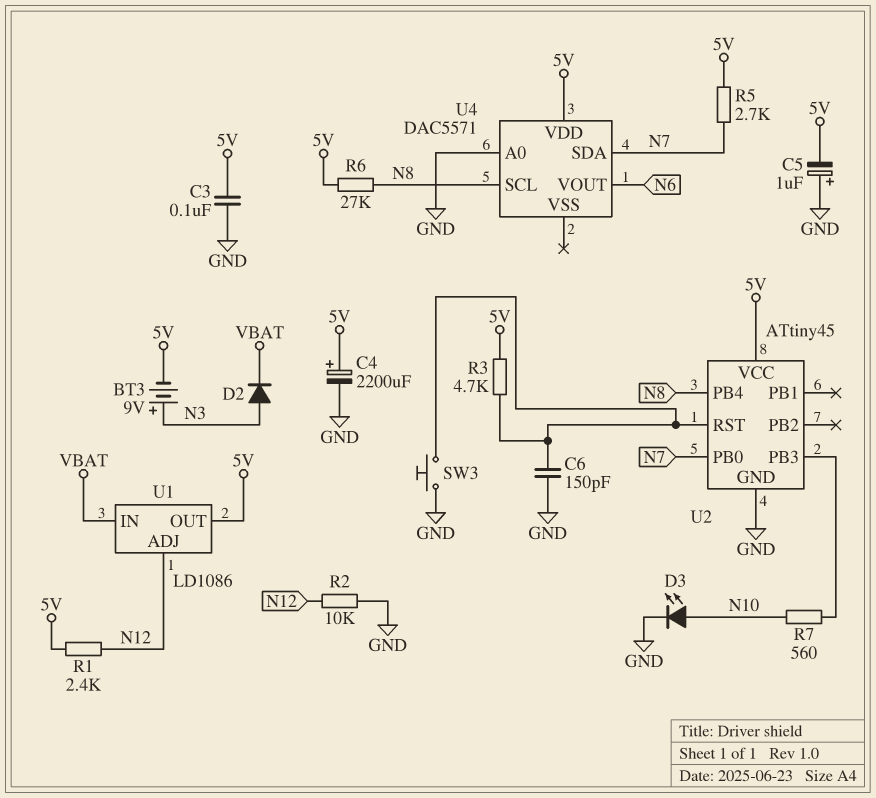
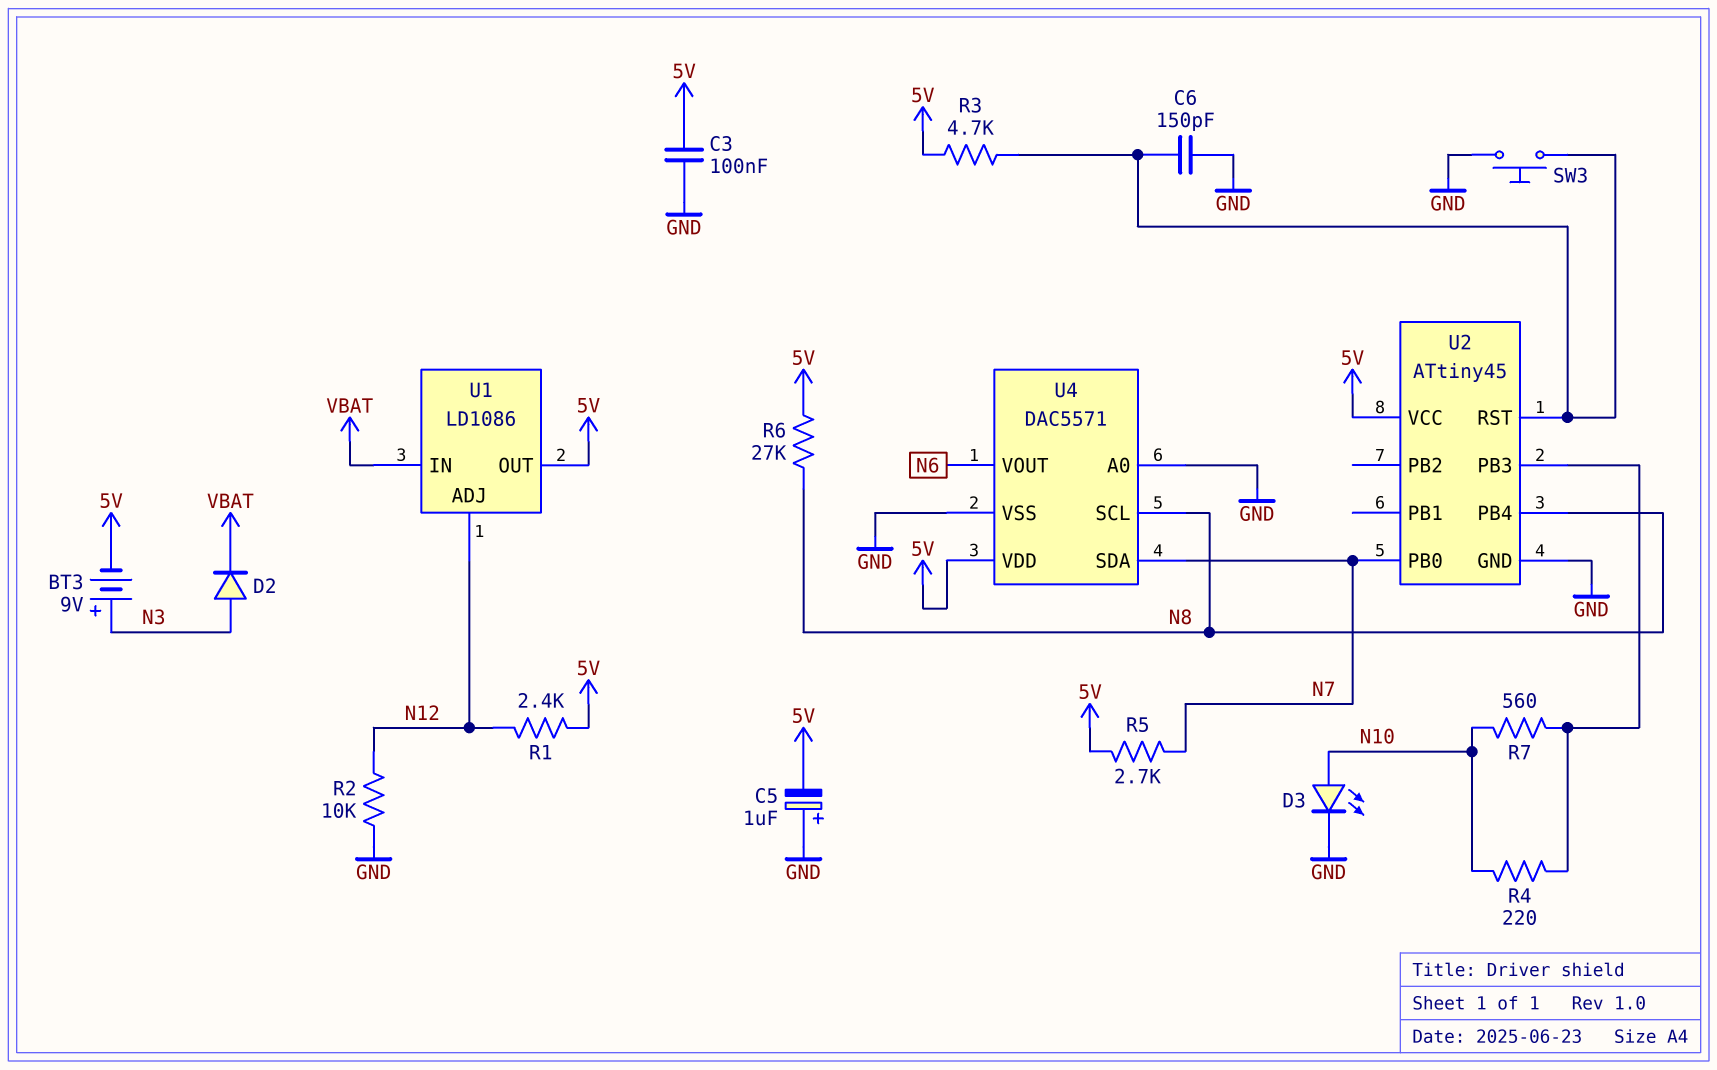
C4: 2200uF (plus 5V, minus GND) -> none
R4: none -> 220 (N10, U2/PB3)
U4 pin VSS: none -> GND

